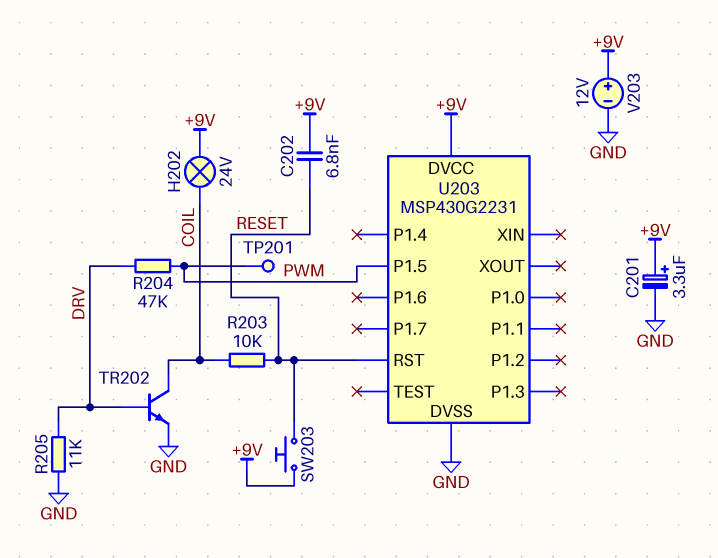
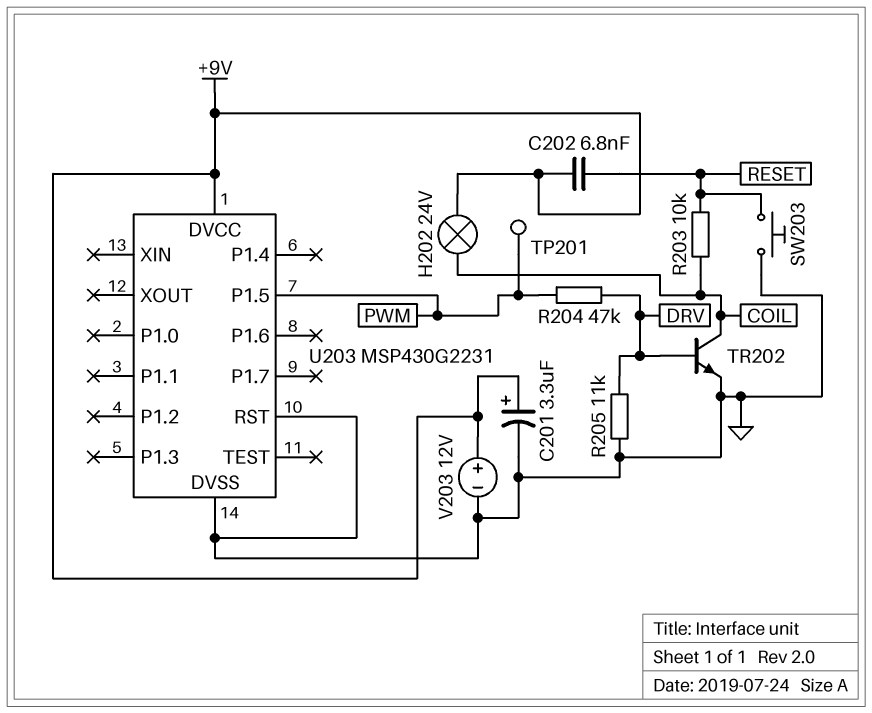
SW203: button (+9V, RESET) -> button (GND, RESET)
U203 pin RST: RESET -> GND

